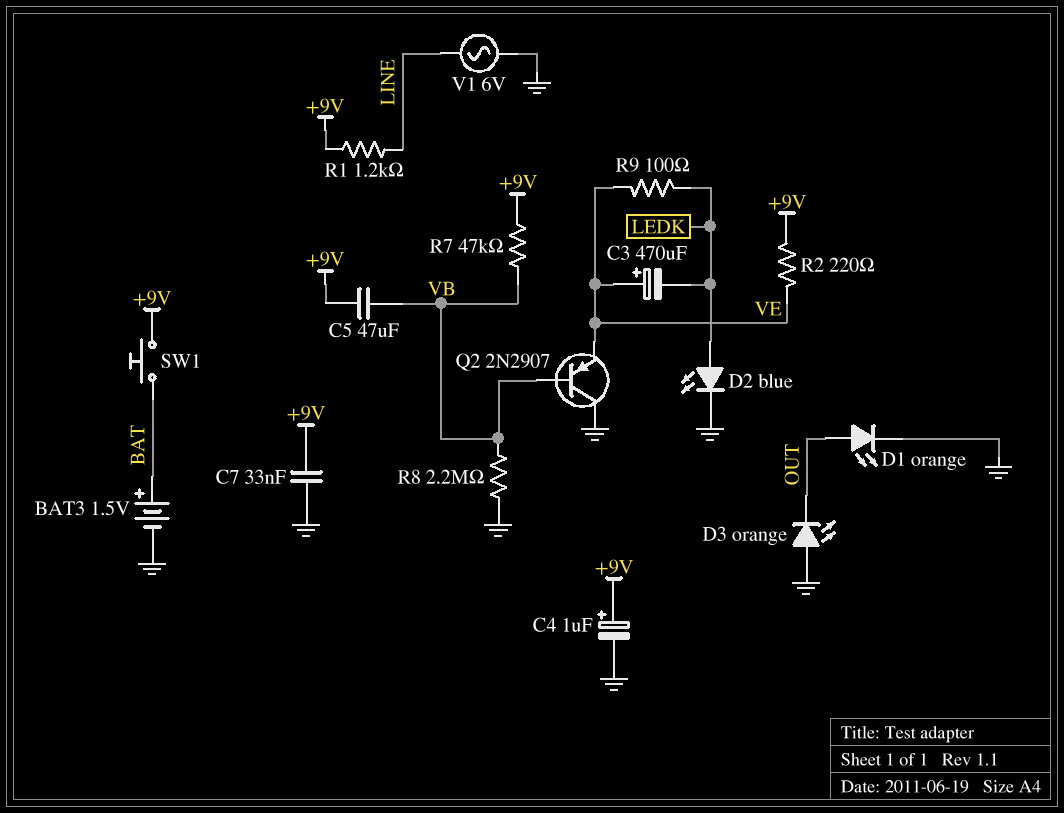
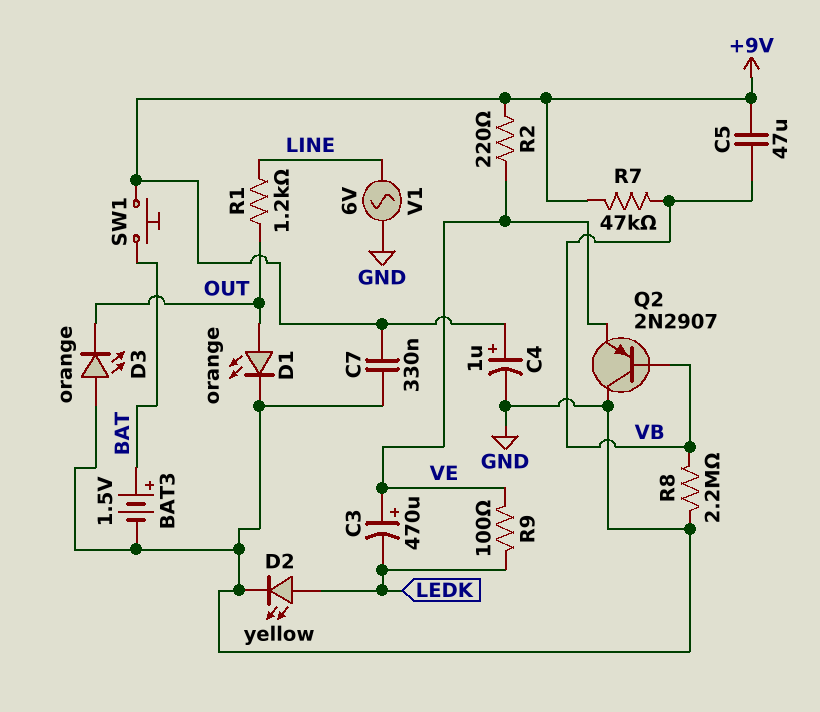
C7: 33nF (+9V, GND) -> 330nF (+9V, GND)
D2: LED blue (A LEDK, K GND) -> LED yellow (A LEDK, K GND)
R1: 1.2k (+9V, LINE) -> 1.2k (LINE, OUT)

